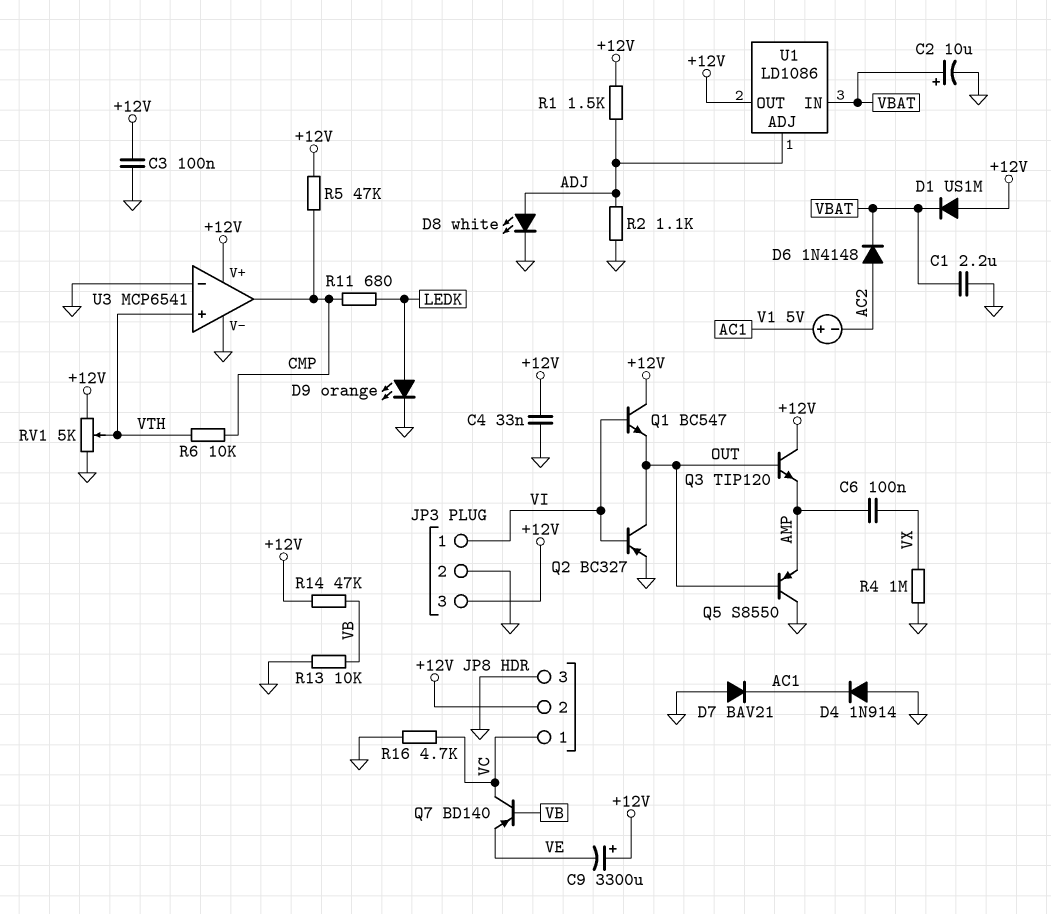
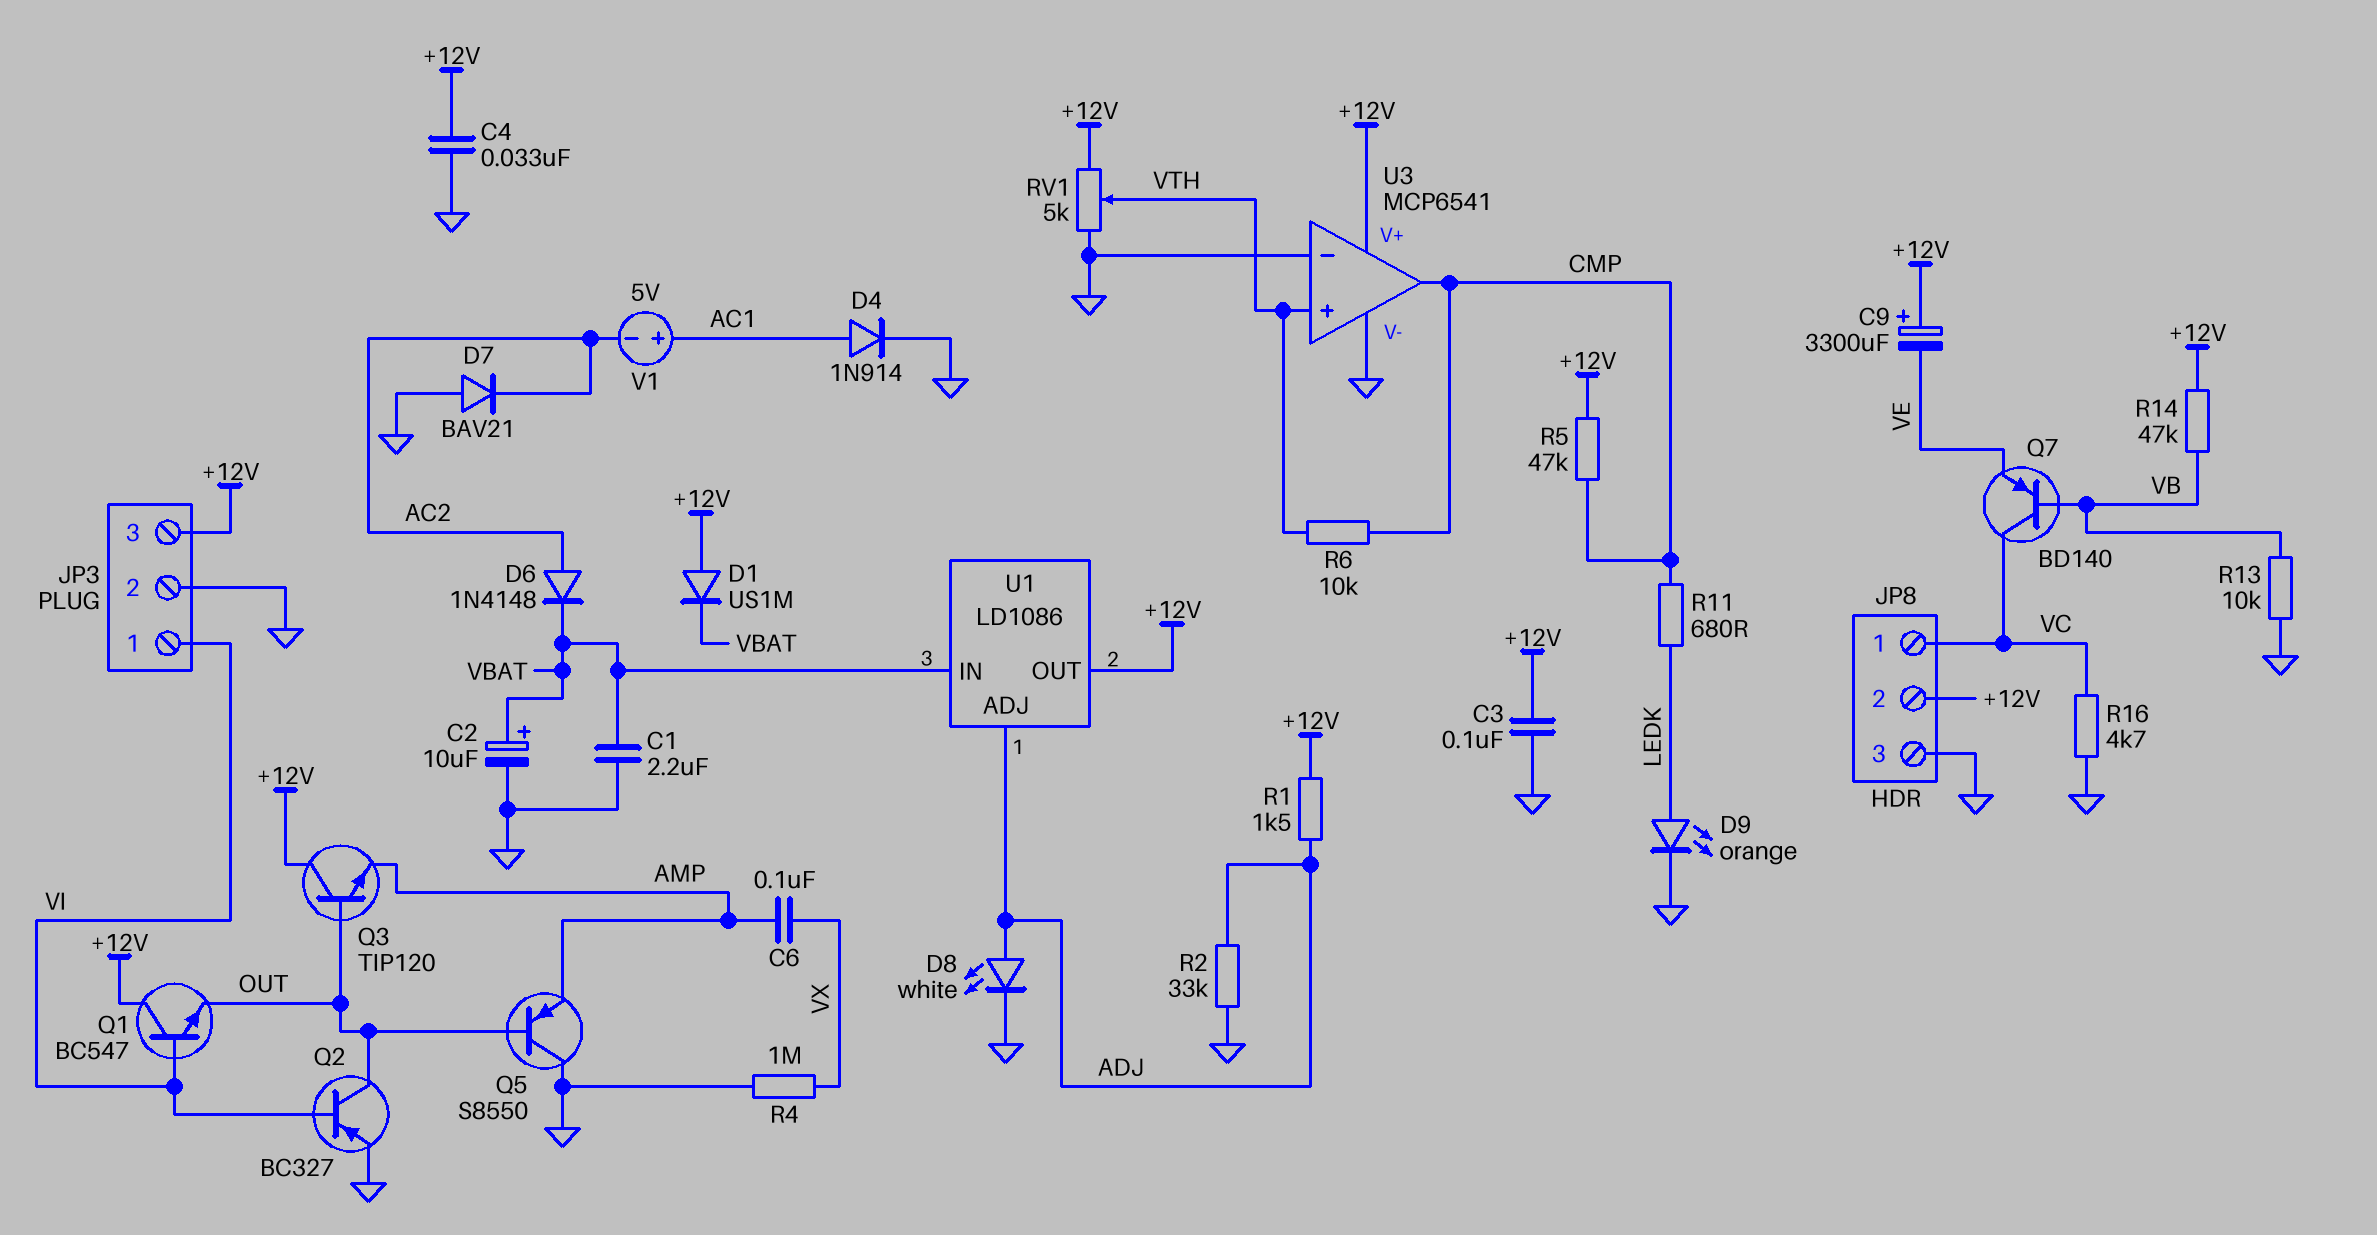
D4: diode 1N914 (A GND, K AC1) -> diode 1N914 (A AC1, K GND)
D7: diode BAV21 (A GND, K AC1) -> diode BAV21 (A GND, K AC2)
R2: 1.1k (ADJ, GND) -> 33k (ADJ, GND)

